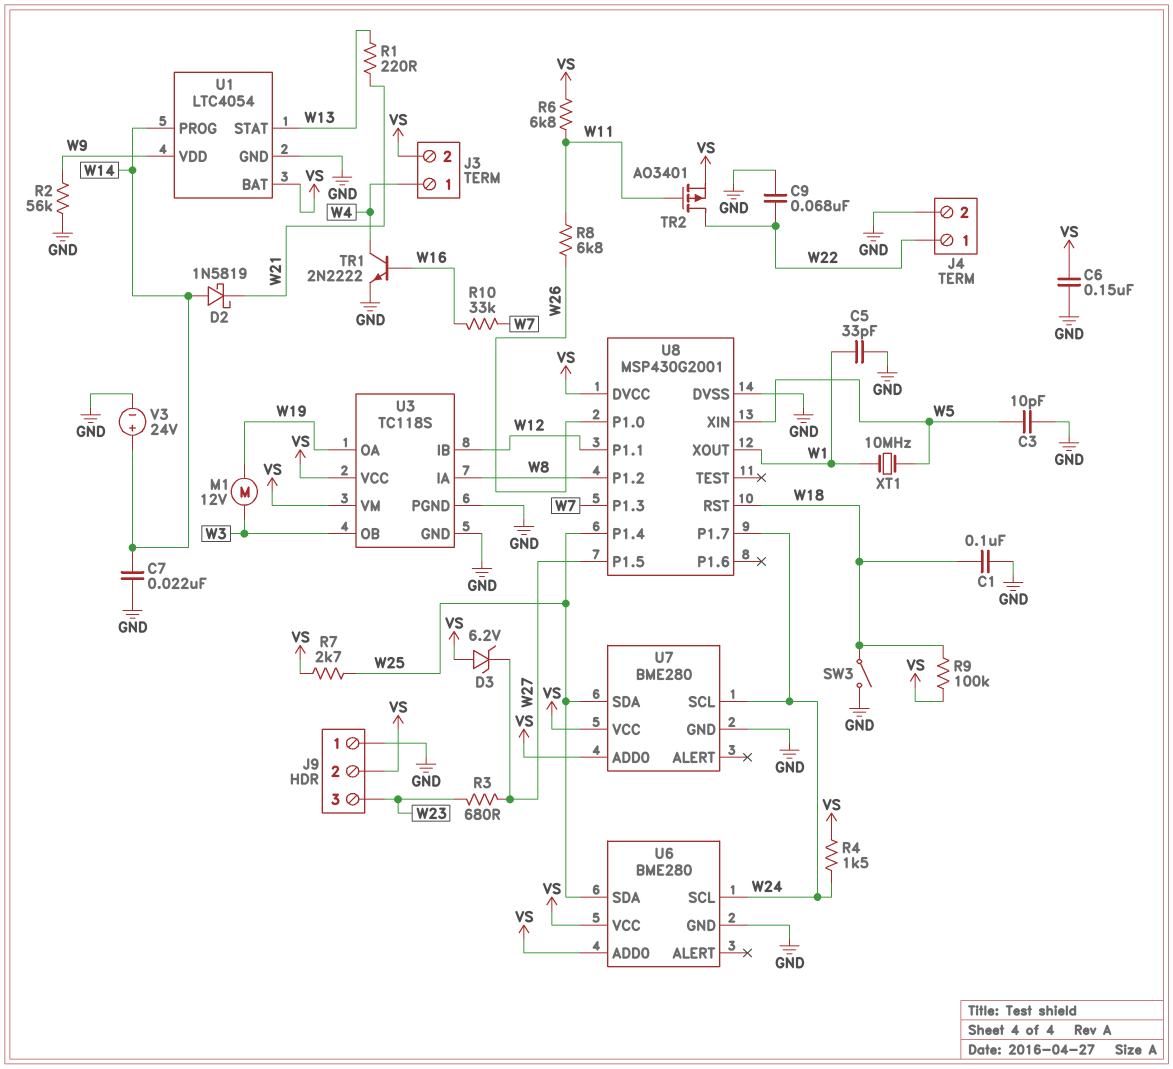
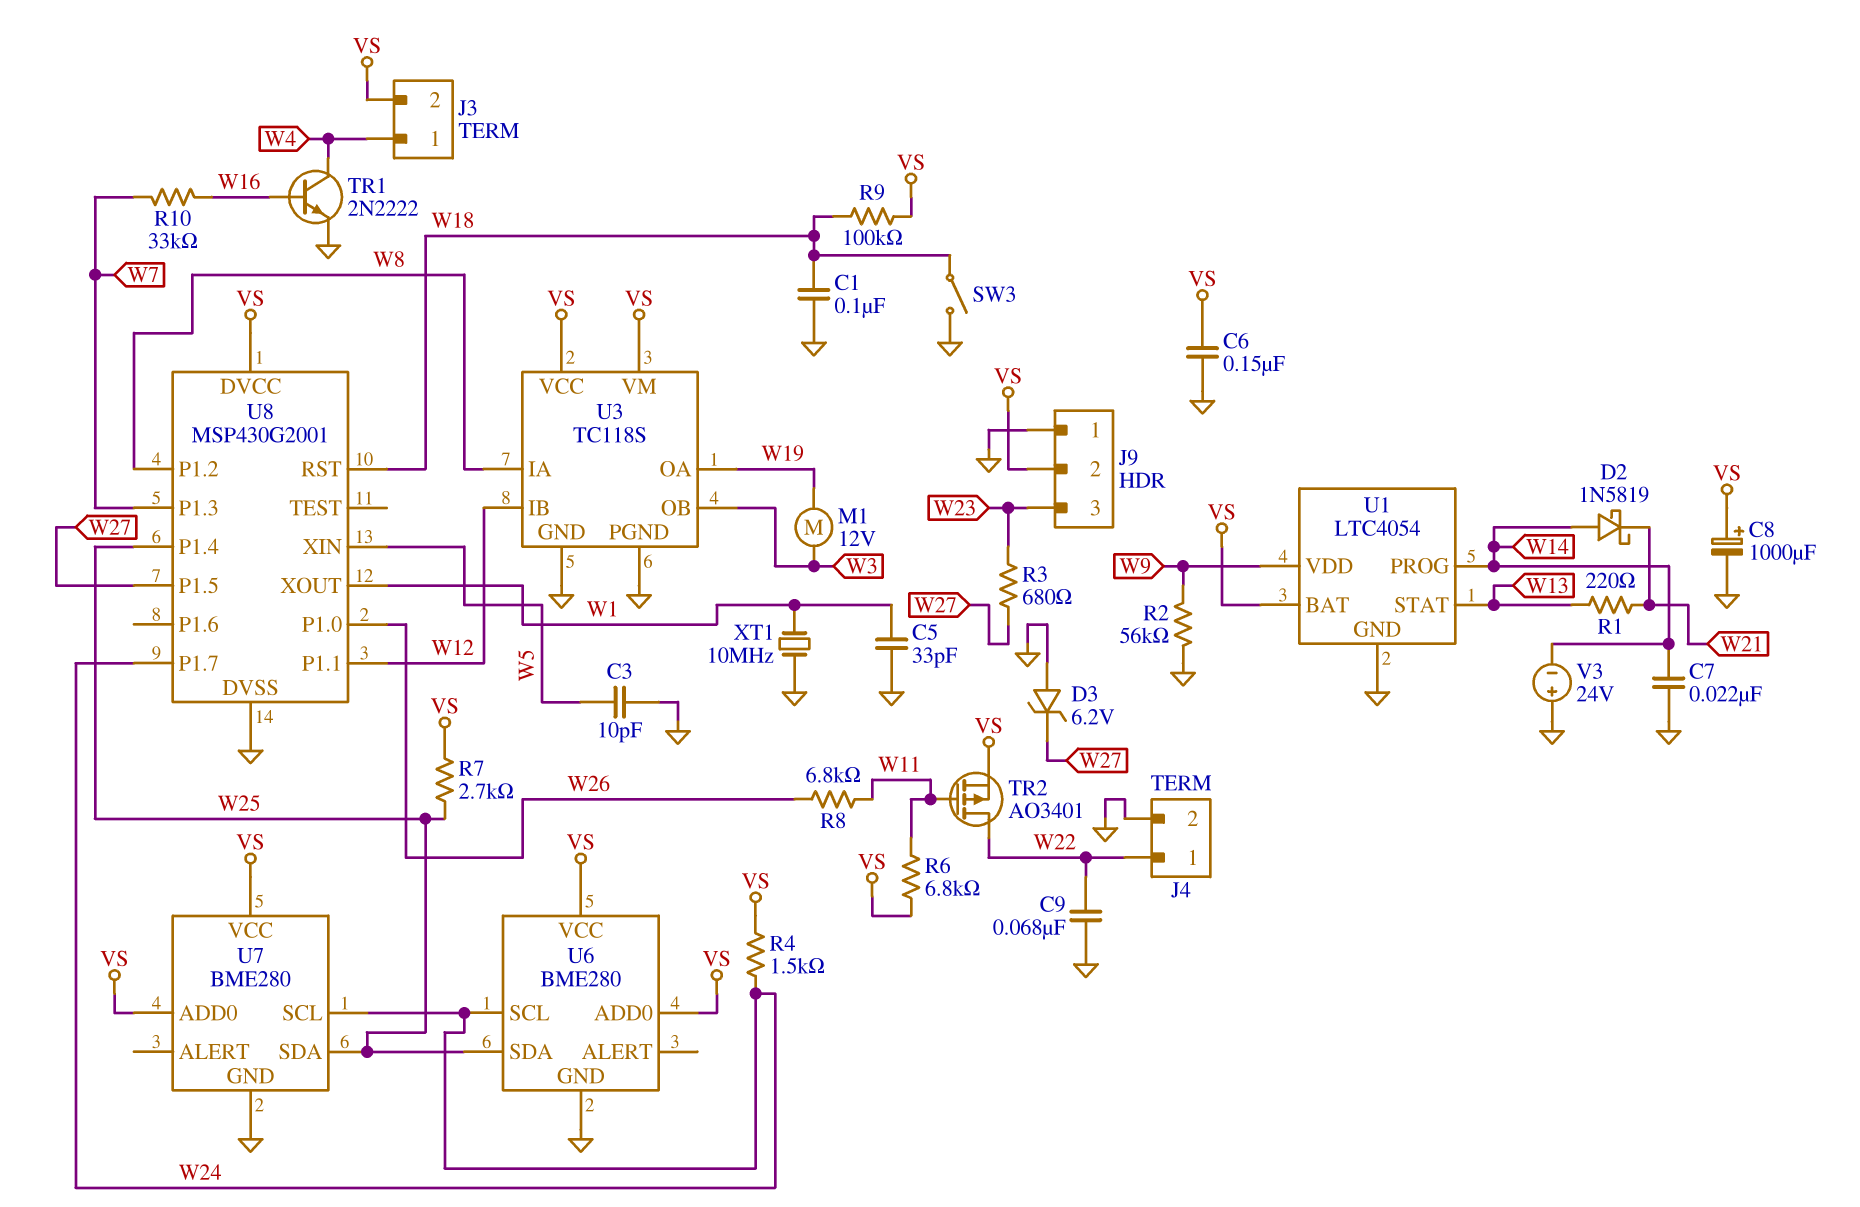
C8: none -> 1000uF (plus VS, minus GND)
D3: zener 6.2V (A VS, K W27) -> zener 6.2V (A GND, K W27)
V3: 24V (plus W14, minus GND) -> 24V (plus GND, minus W14)
XT1: 10MHz (W1, W5) -> 10MHz (GND, W1)

